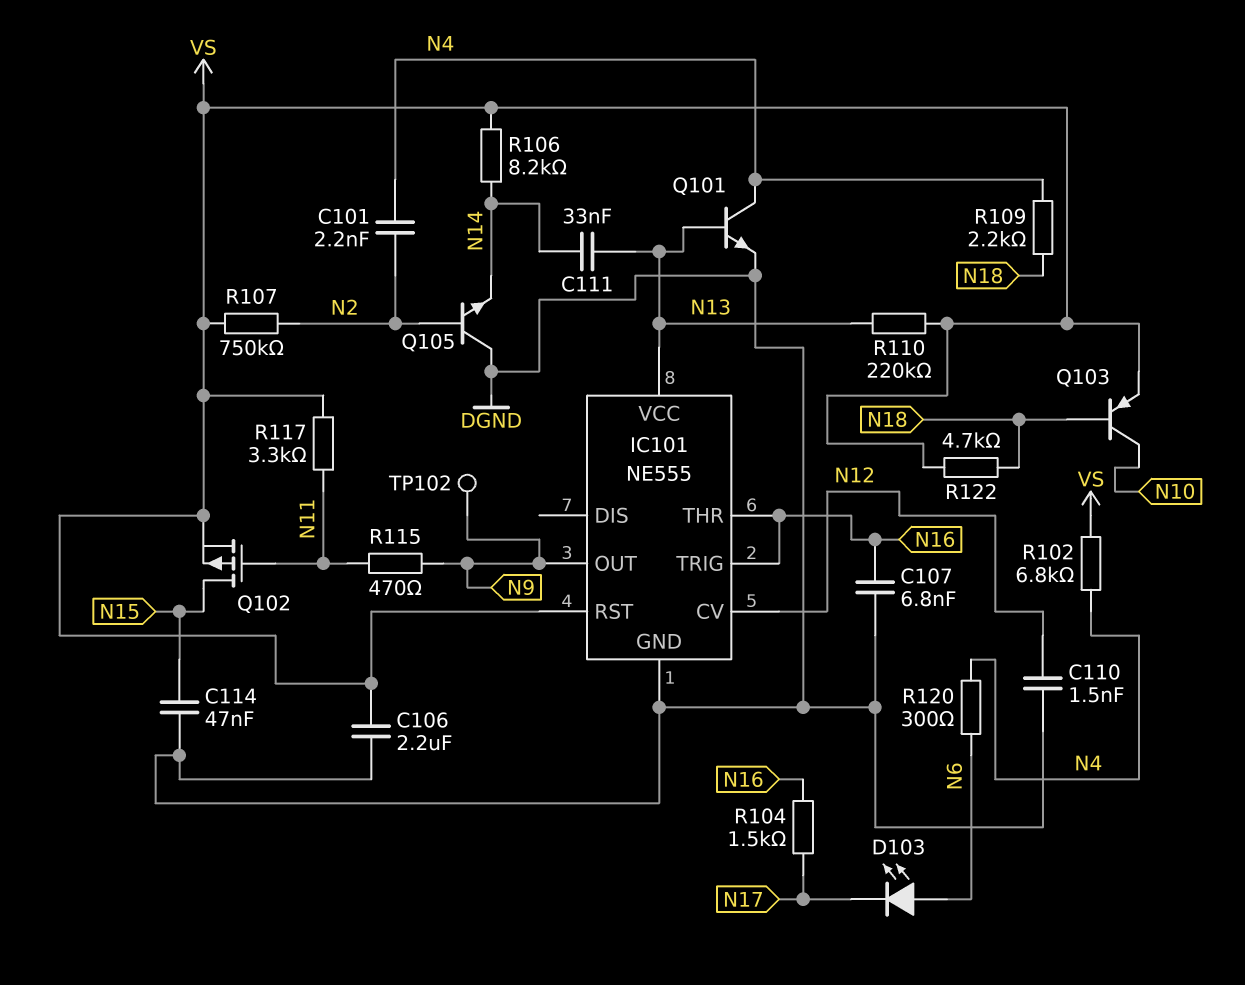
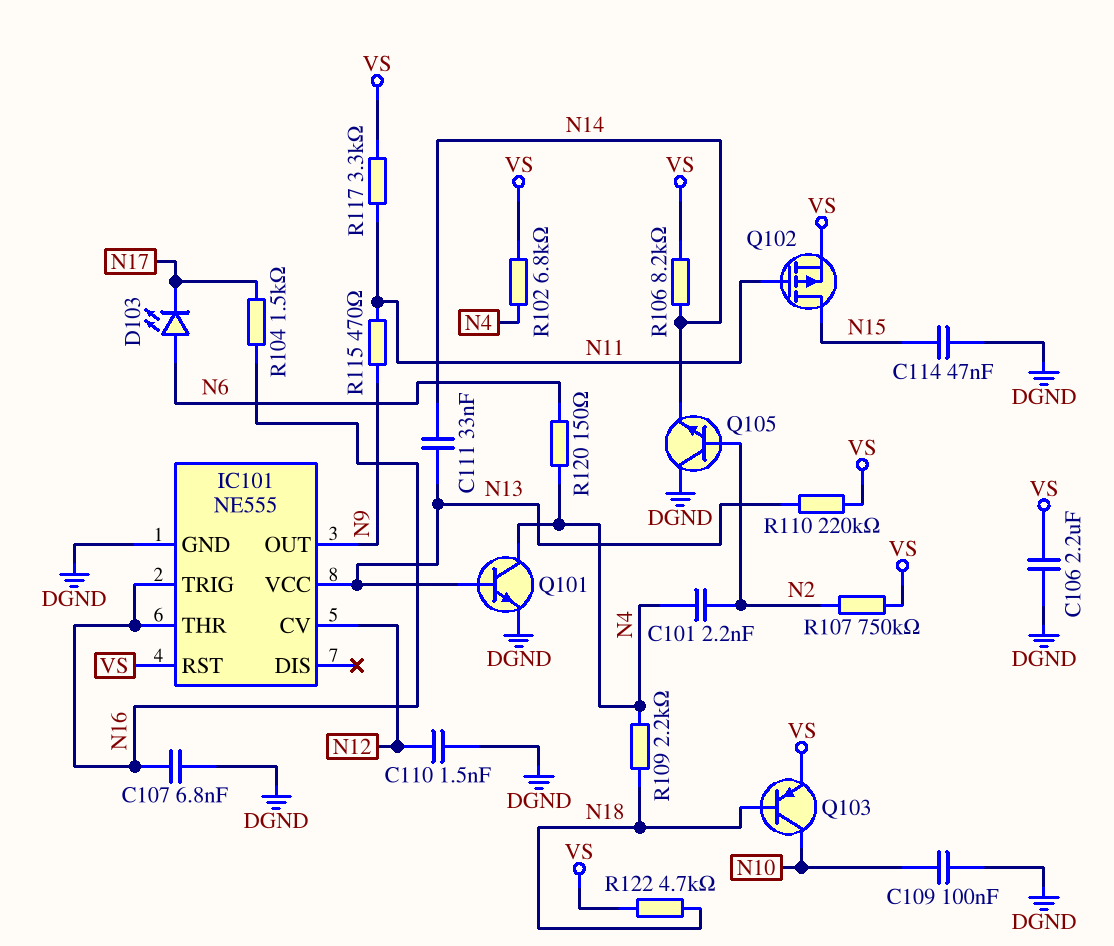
C109: none -> 100nF (DGND, N10)
R120: 300 (N4, N6) -> 150 (N4, N6)
TP102: test point (N9) -> none

